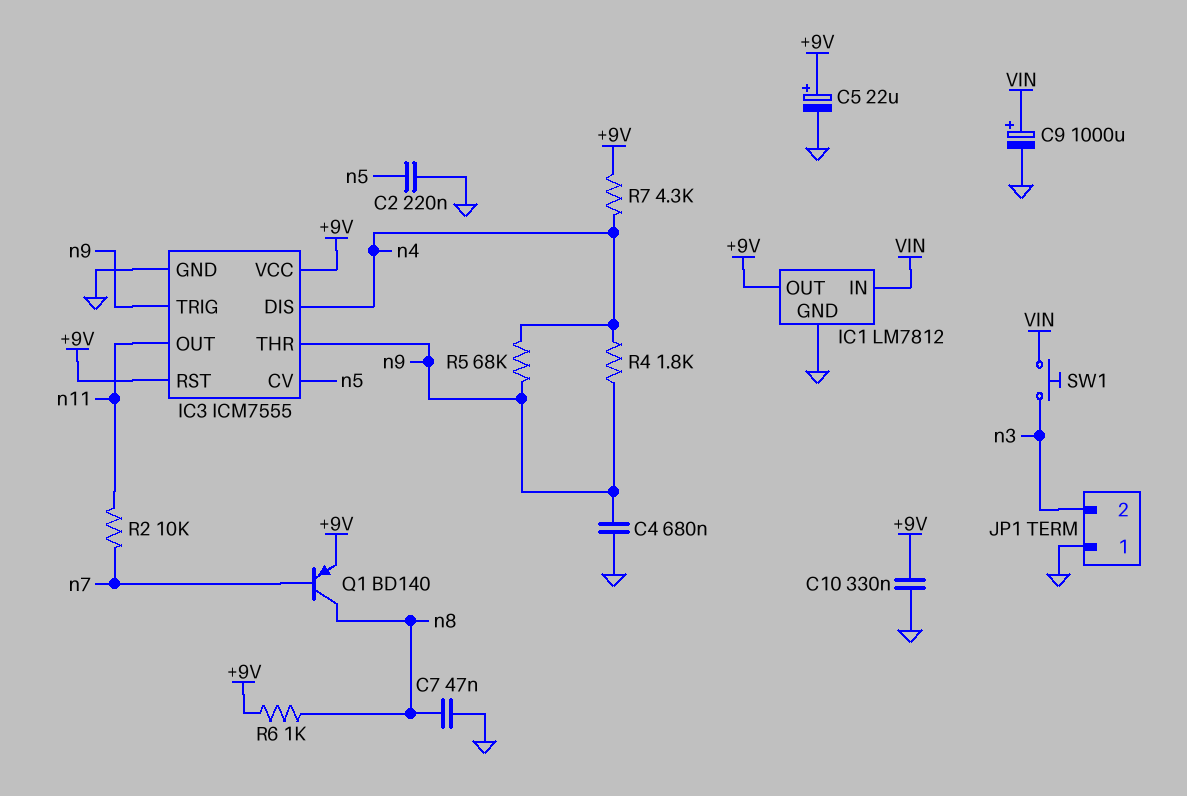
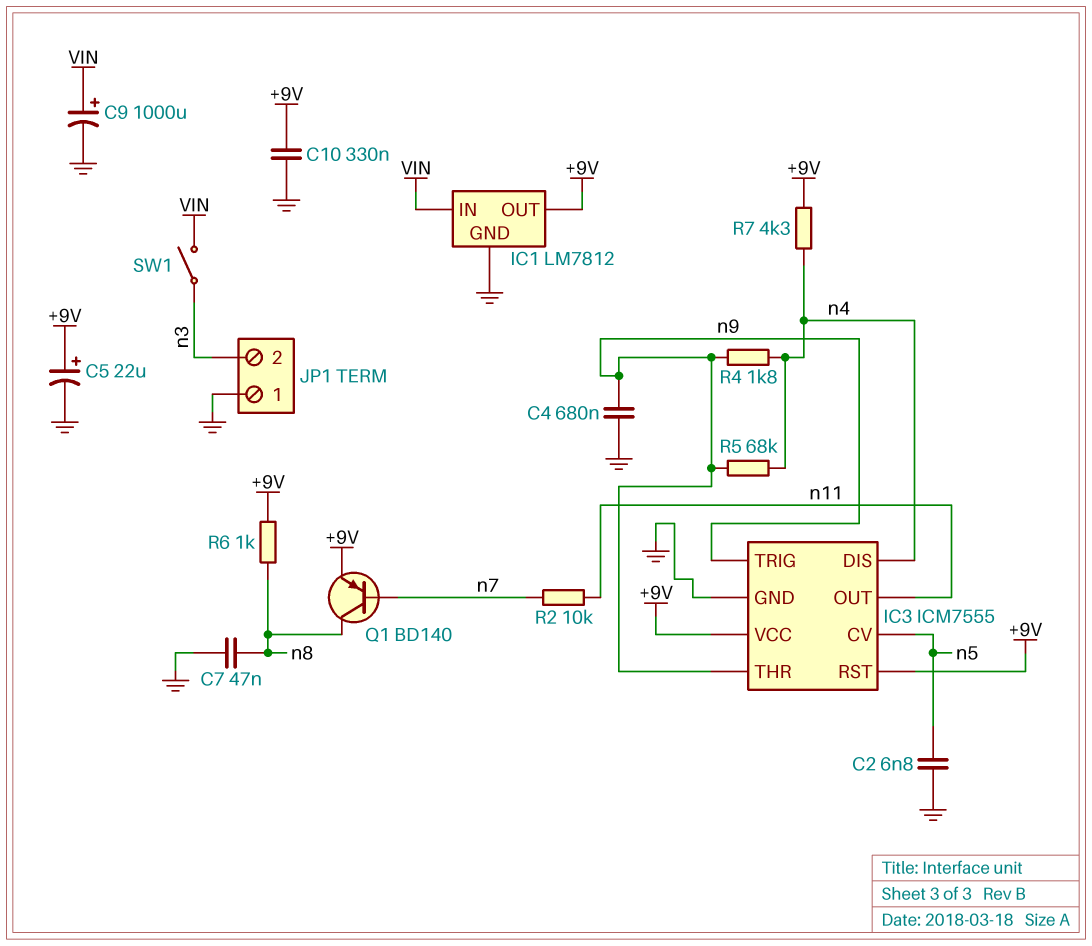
C2: 220nF (GND, n5) -> 6.8nF (GND, n5)
SW1: button (VIN, n3) -> switch (VIN, n3)

